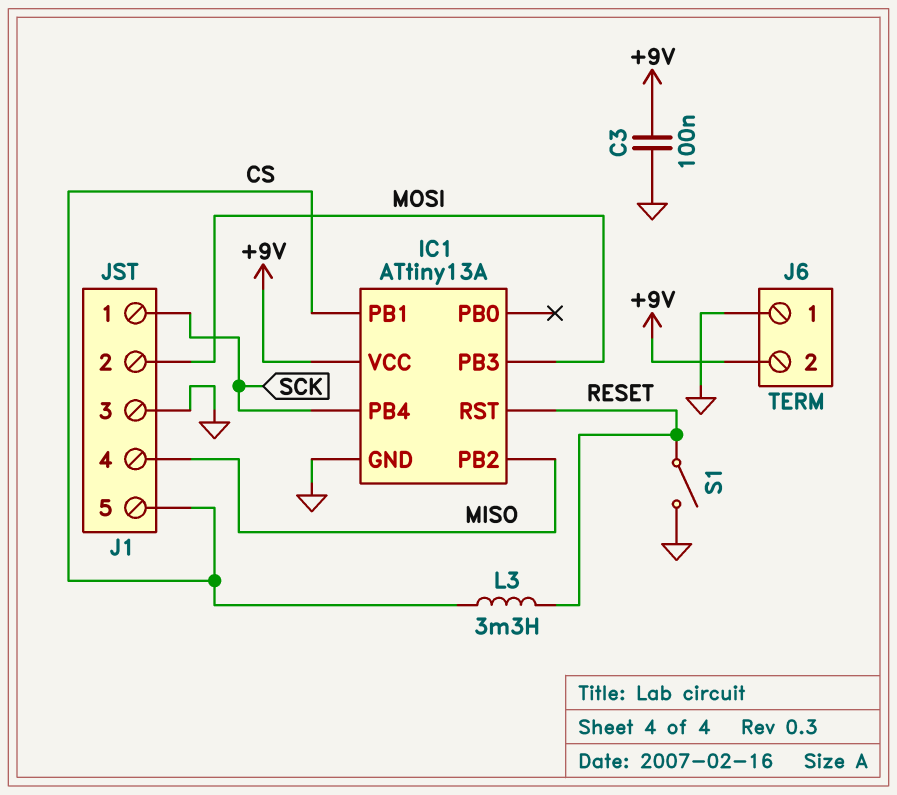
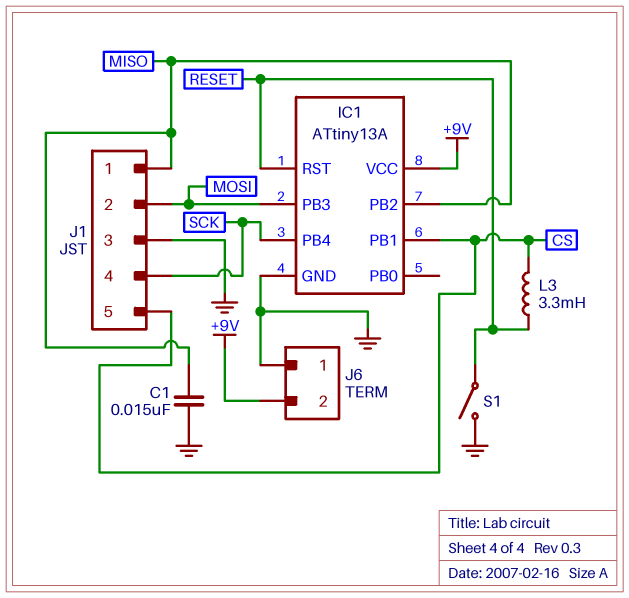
C1: none -> 15nF (GND, MISO)
C3: 100nF (+9V, GND) -> none
J1 pin 1: SCK -> MISO
J1 pin 4: MISO -> SCK

